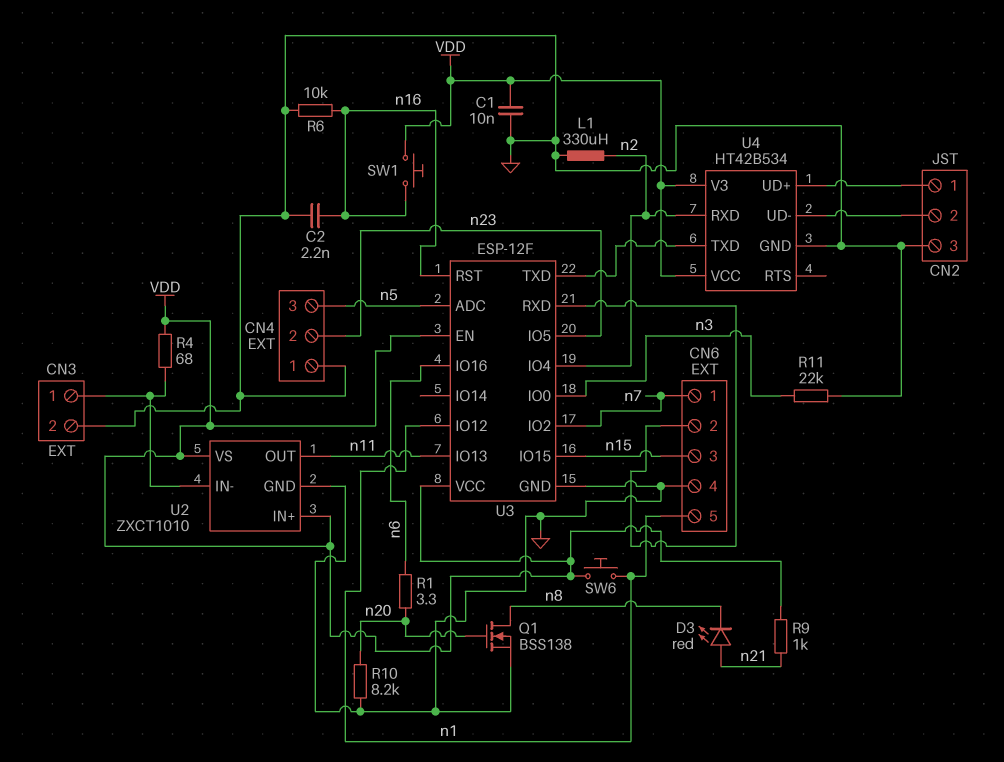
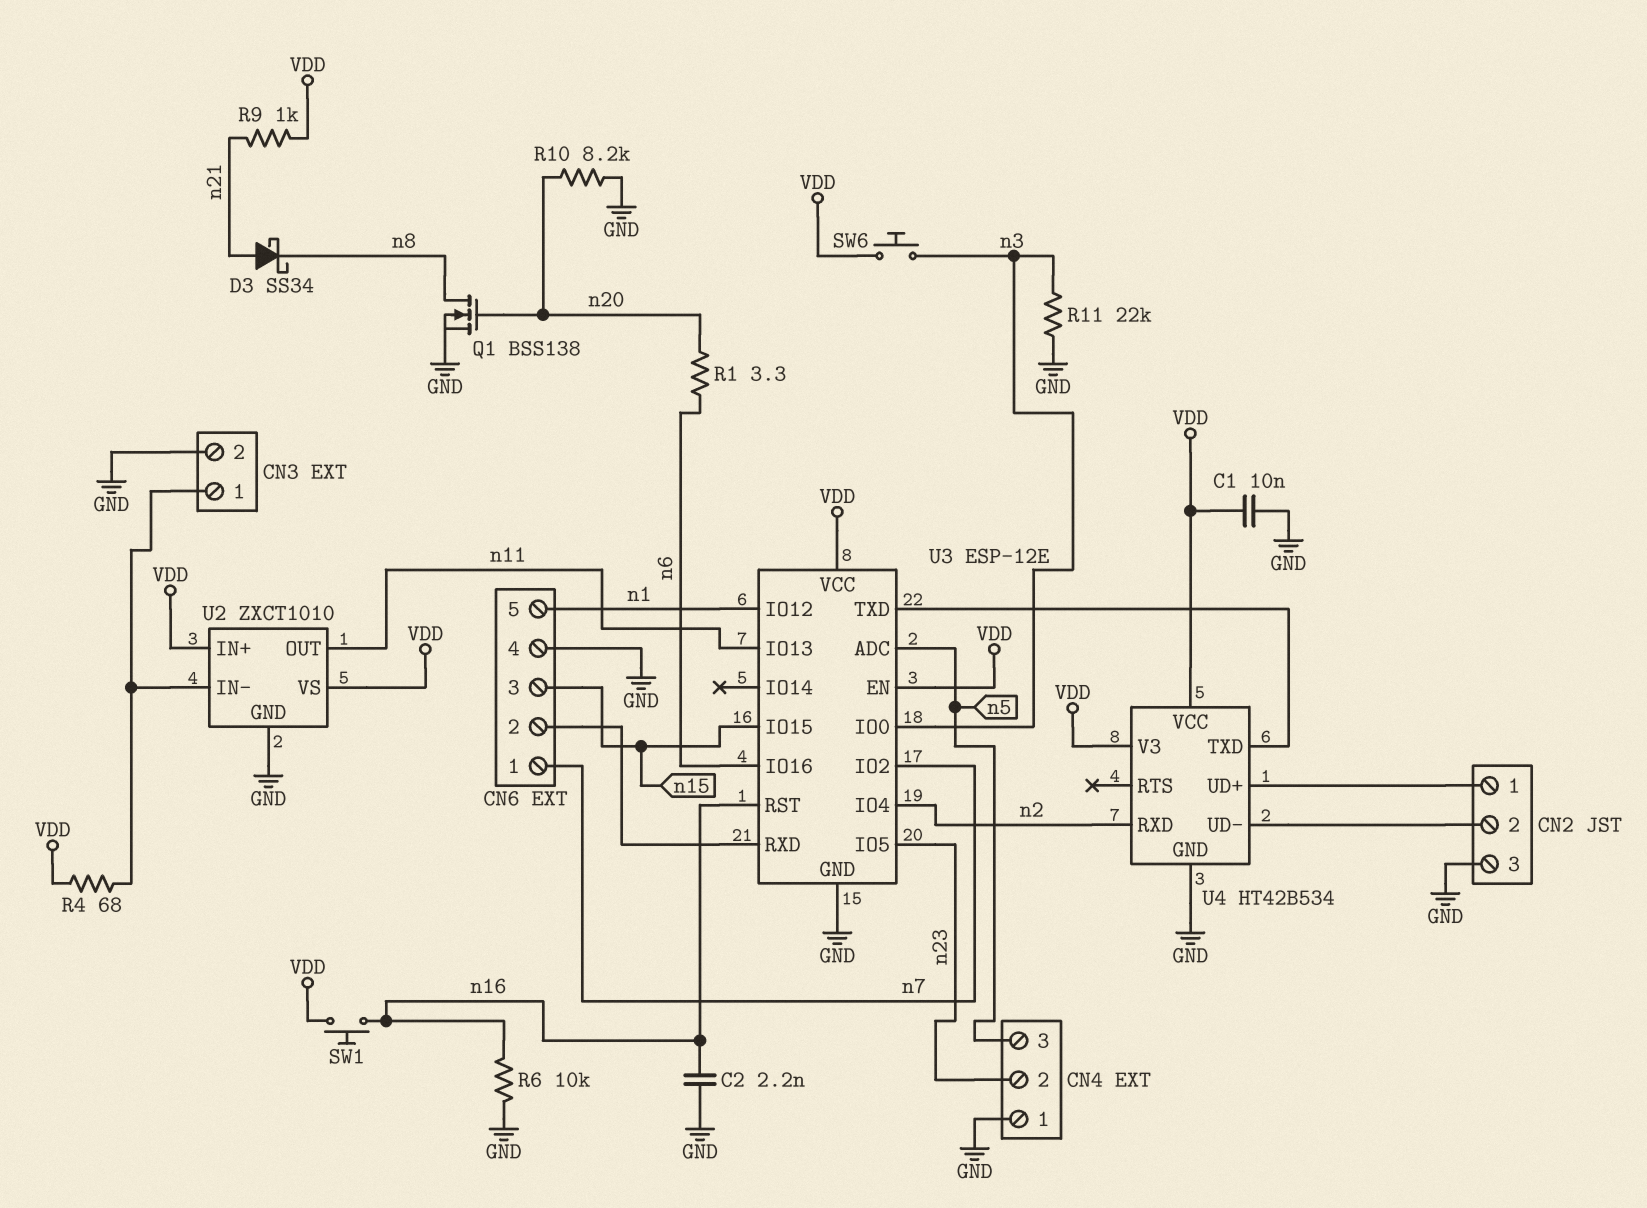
D3: LED red (A n21, K n8) -> schottky SS34 (A n21, K n8)
L1: 330uH (GND, n2) -> none
SW6: button (VDD, n1) -> button (VDD, n3)
U3: ESP-12F -> ESP-12E

